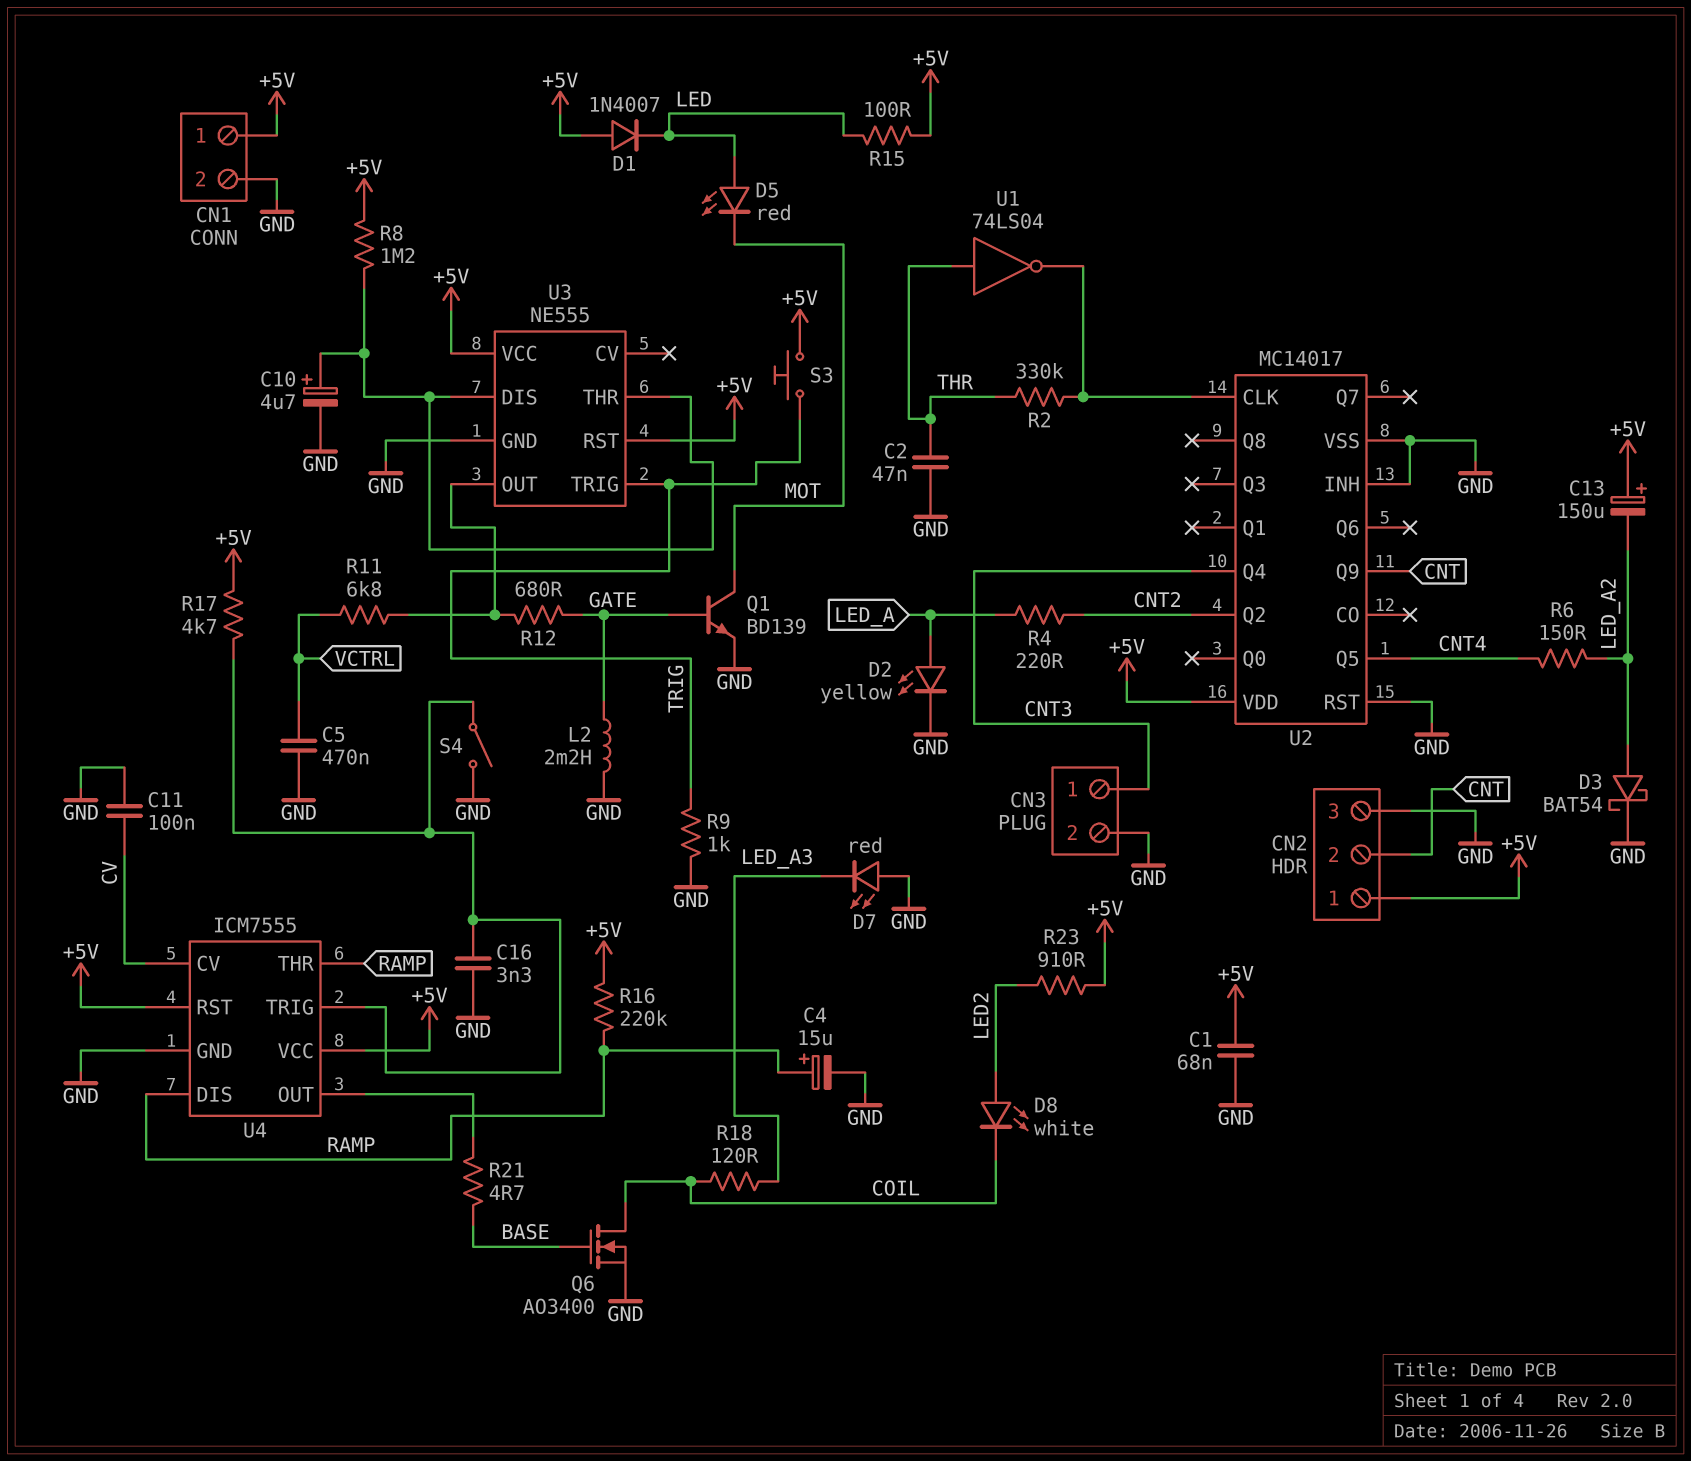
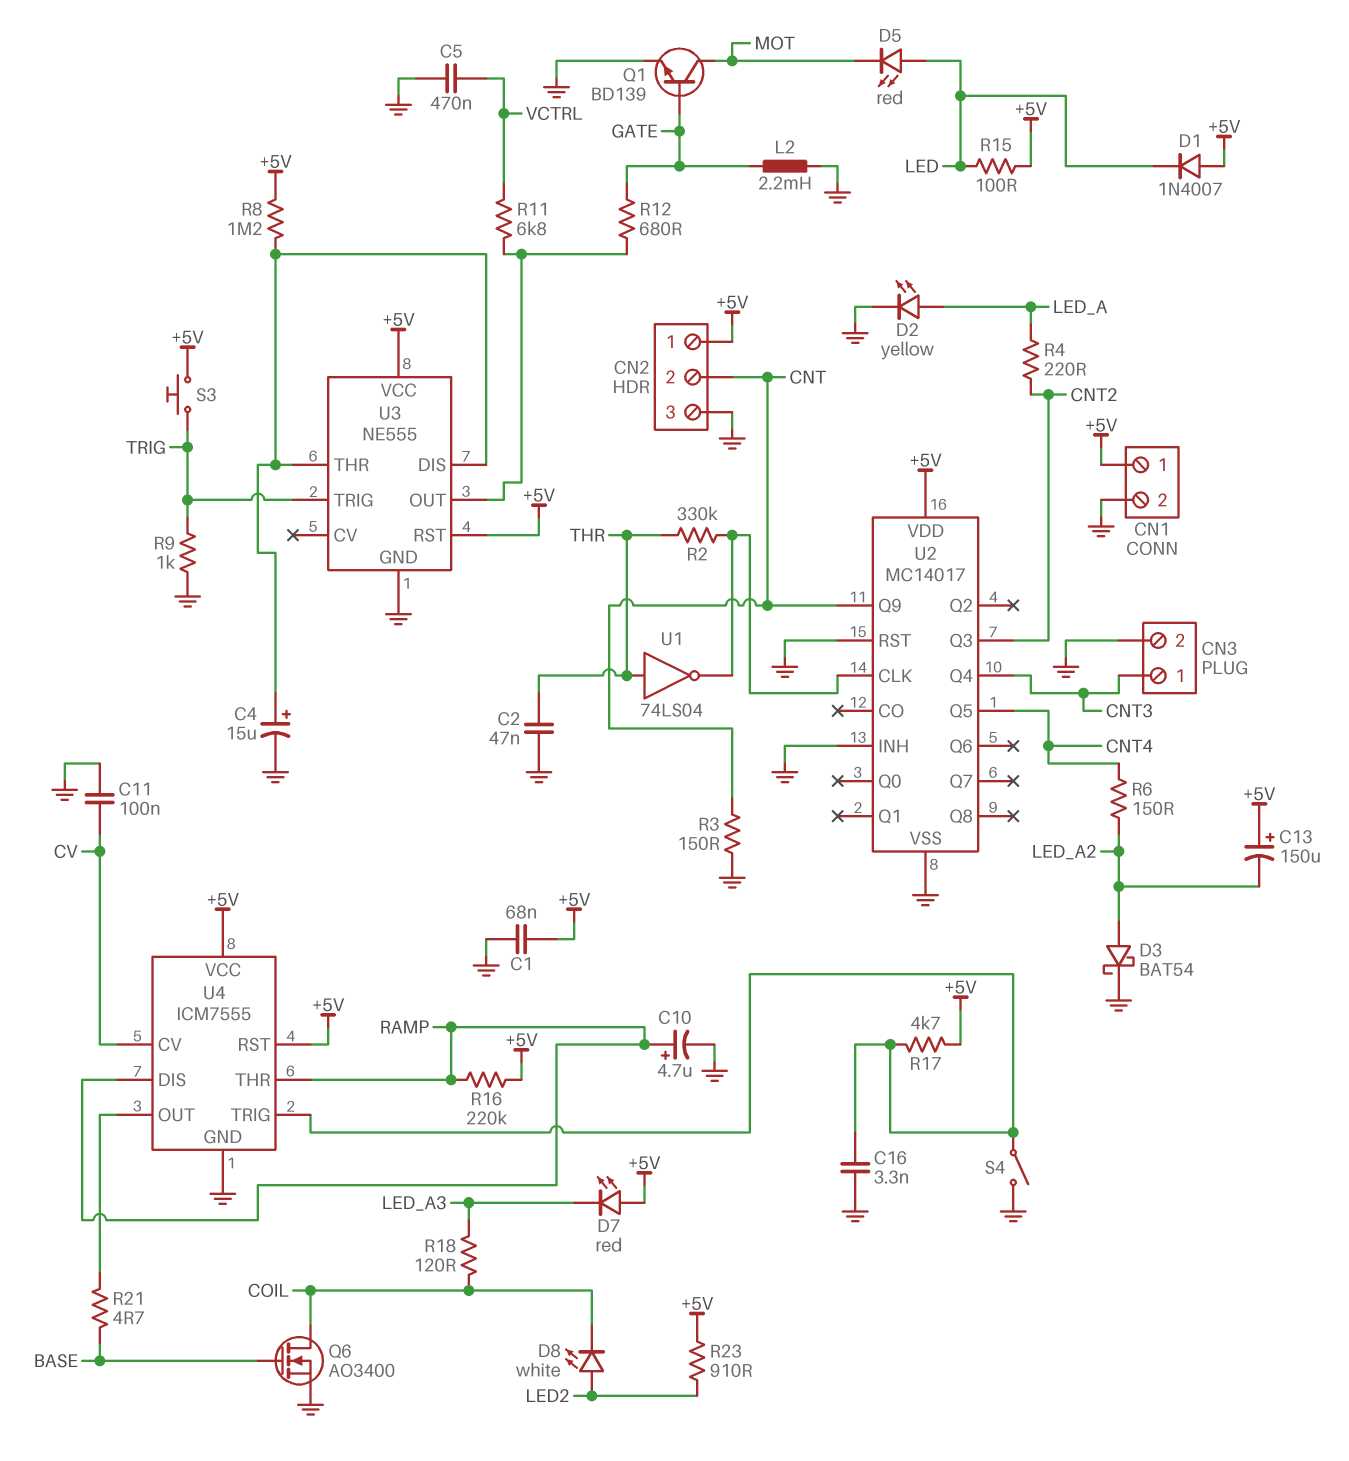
C4: 15uF (plus RAMP, minus GND) -> 15uF (plus U3/DIS, minus GND)
C10: 4.7uF (plus U3/DIS, minus GND) -> 4.7uF (plus RAMP, minus GND)
D7: LED red (A GND, K LED_A3) -> LED red (A +5V, K LED_A3)
R3: none -> 150 (CNT, GND)
U2 pin Q2: CNT2 -> none
U2 pin Q3: none -> CNT2

